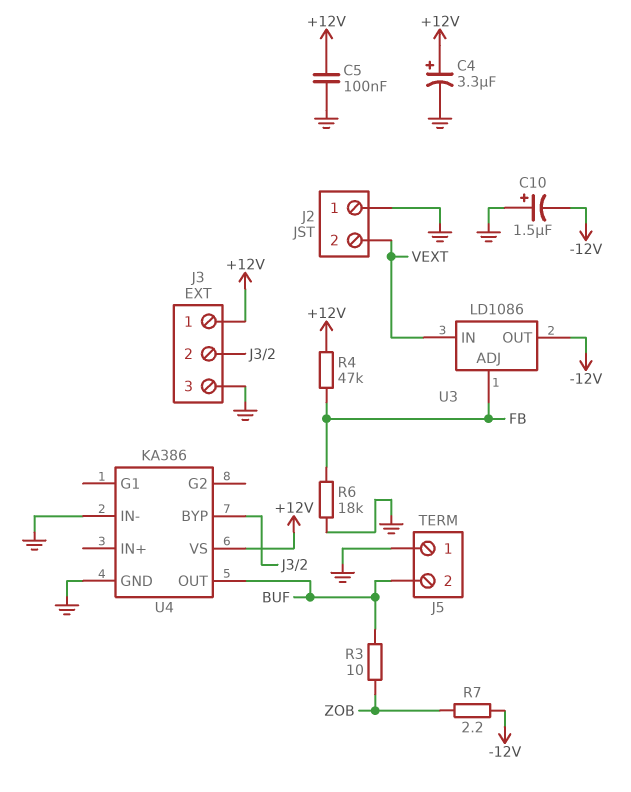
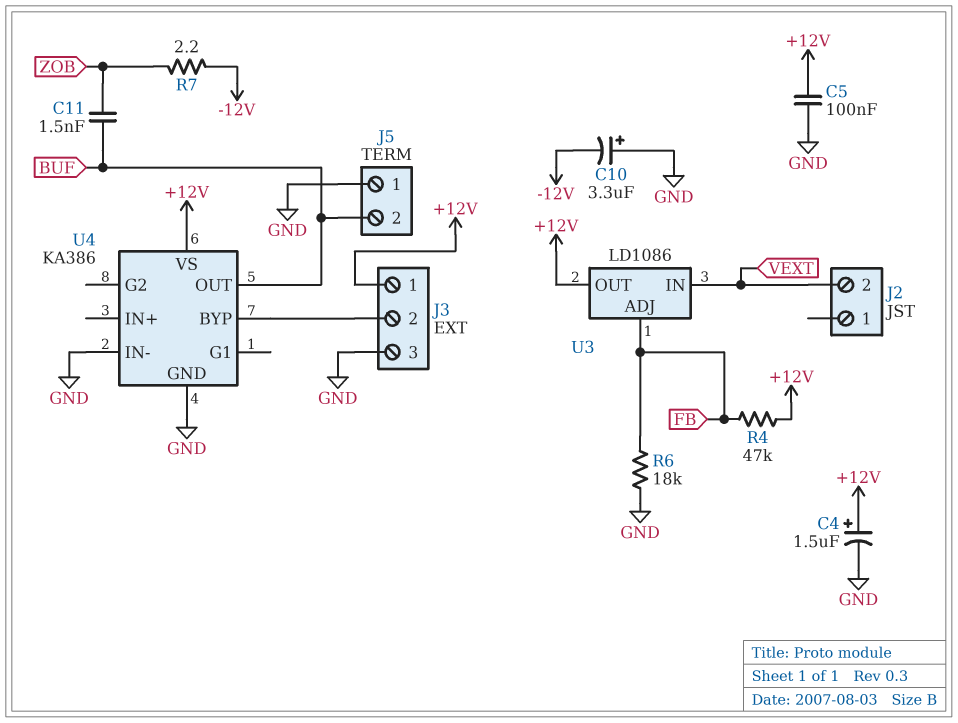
C4: 3.3uF (plus +12V, minus GND) -> 1.5uF (plus +12V, minus GND)
C10: 1.5uF (plus GND, minus -12V) -> 3.3uF (plus GND, minus -12V)
C11: none -> 1.5nF (BUF, ZOB)
J2 pin 1: GND -> none
R3: 10 (BUF, ZOB) -> none
U3 pin OUT: -12V -> +12V

